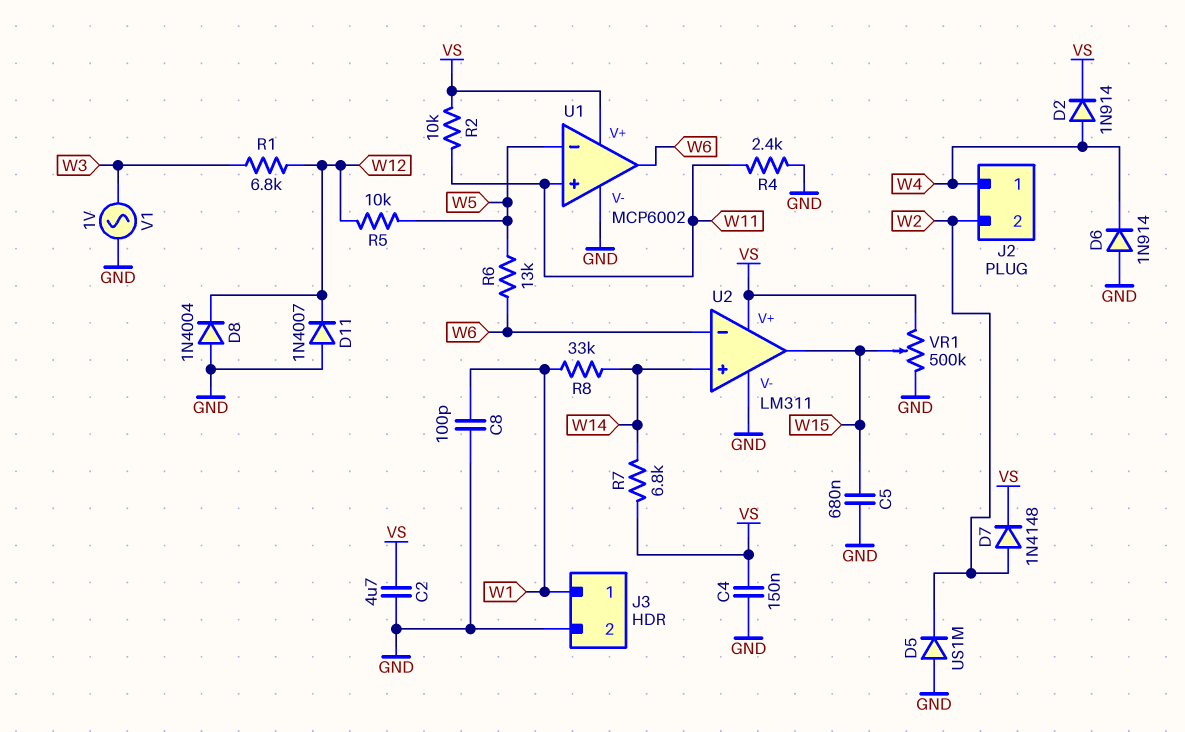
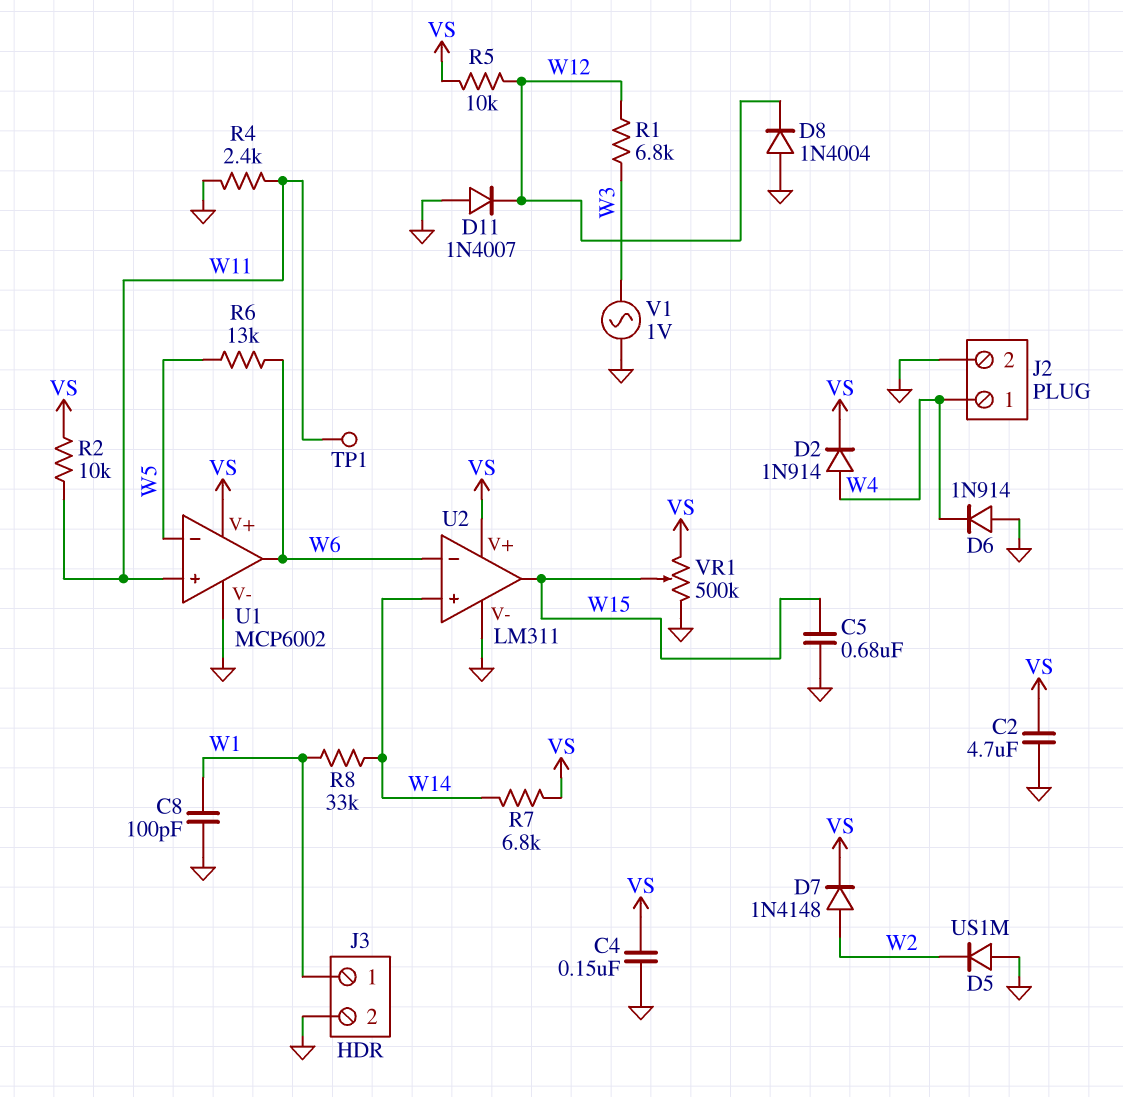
J2 pin 2: W2 -> GND
R5: 10k (W5, W12) -> 10k (VS, W12)
TP1: none -> test point (W11)

